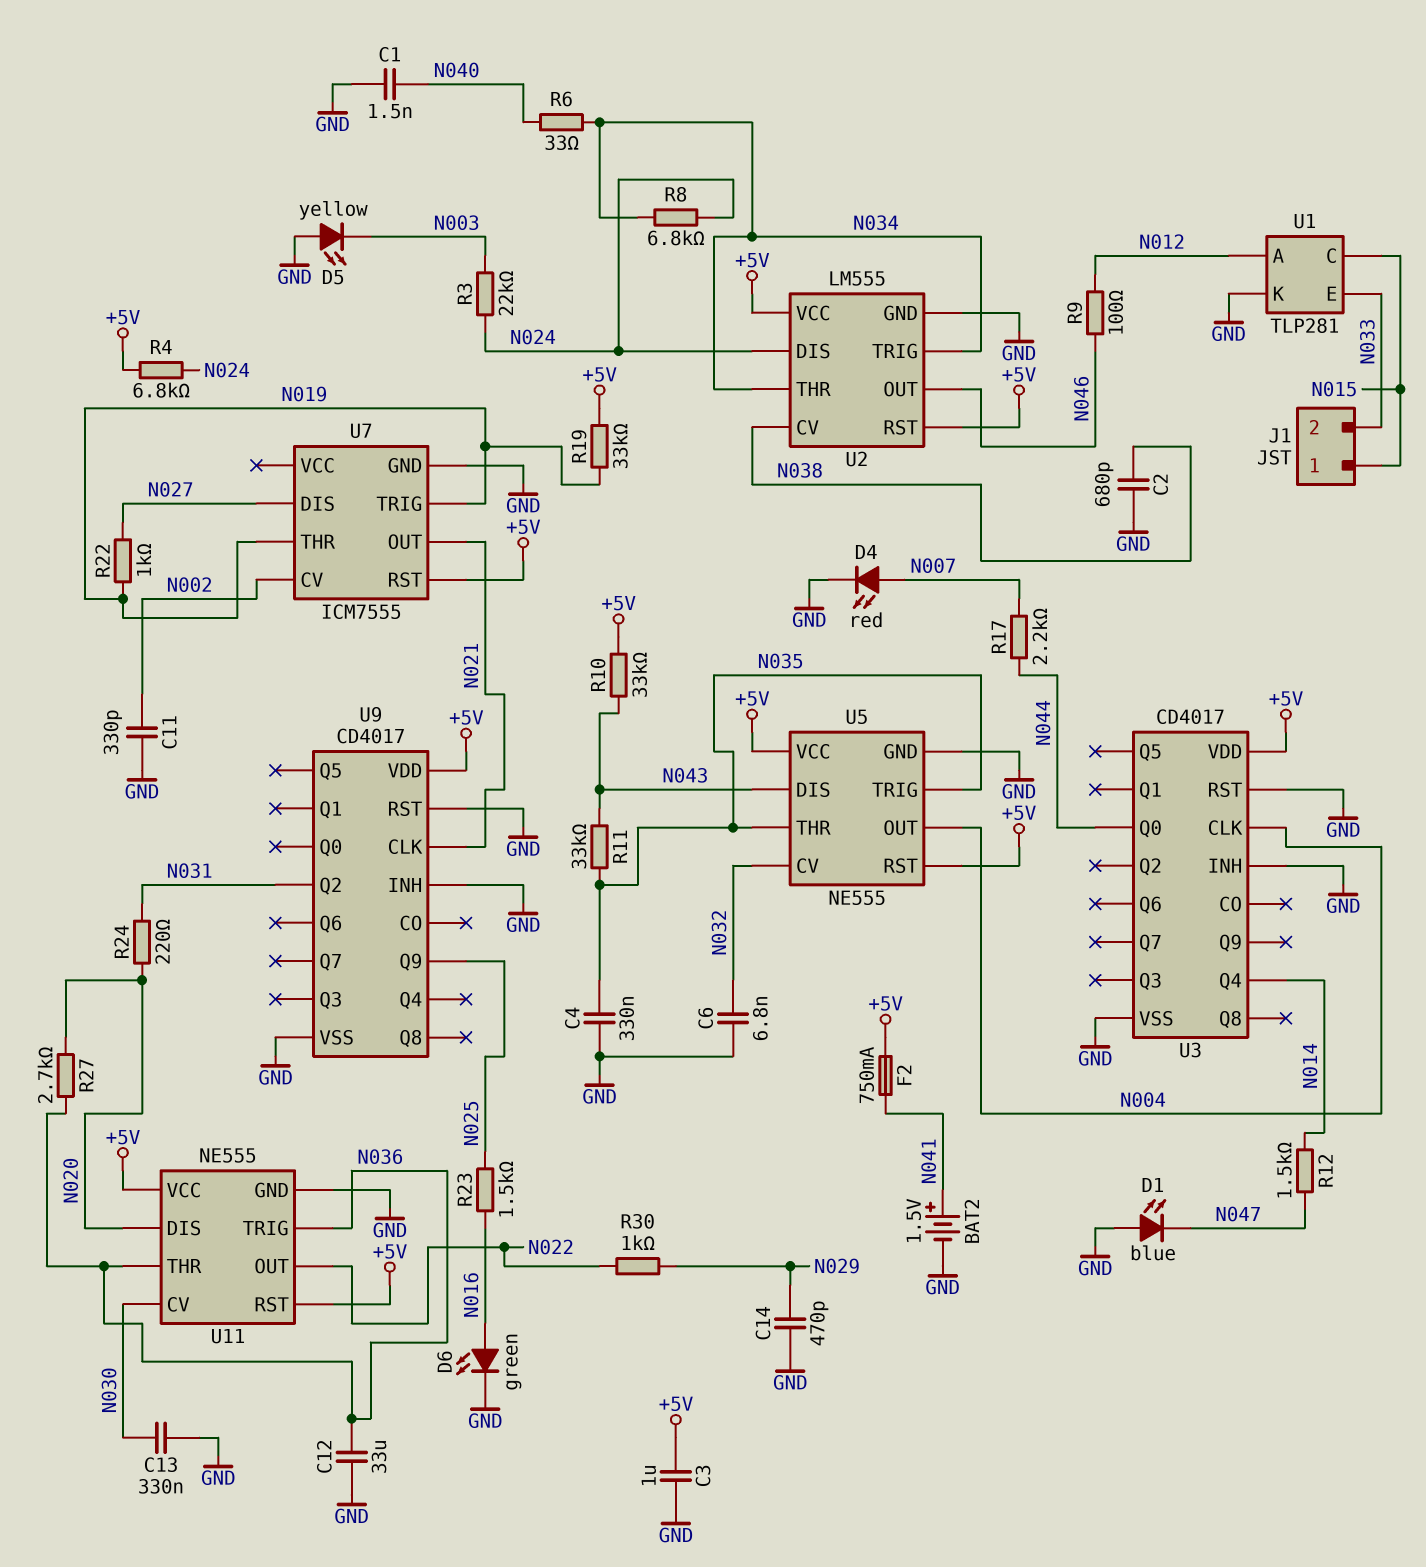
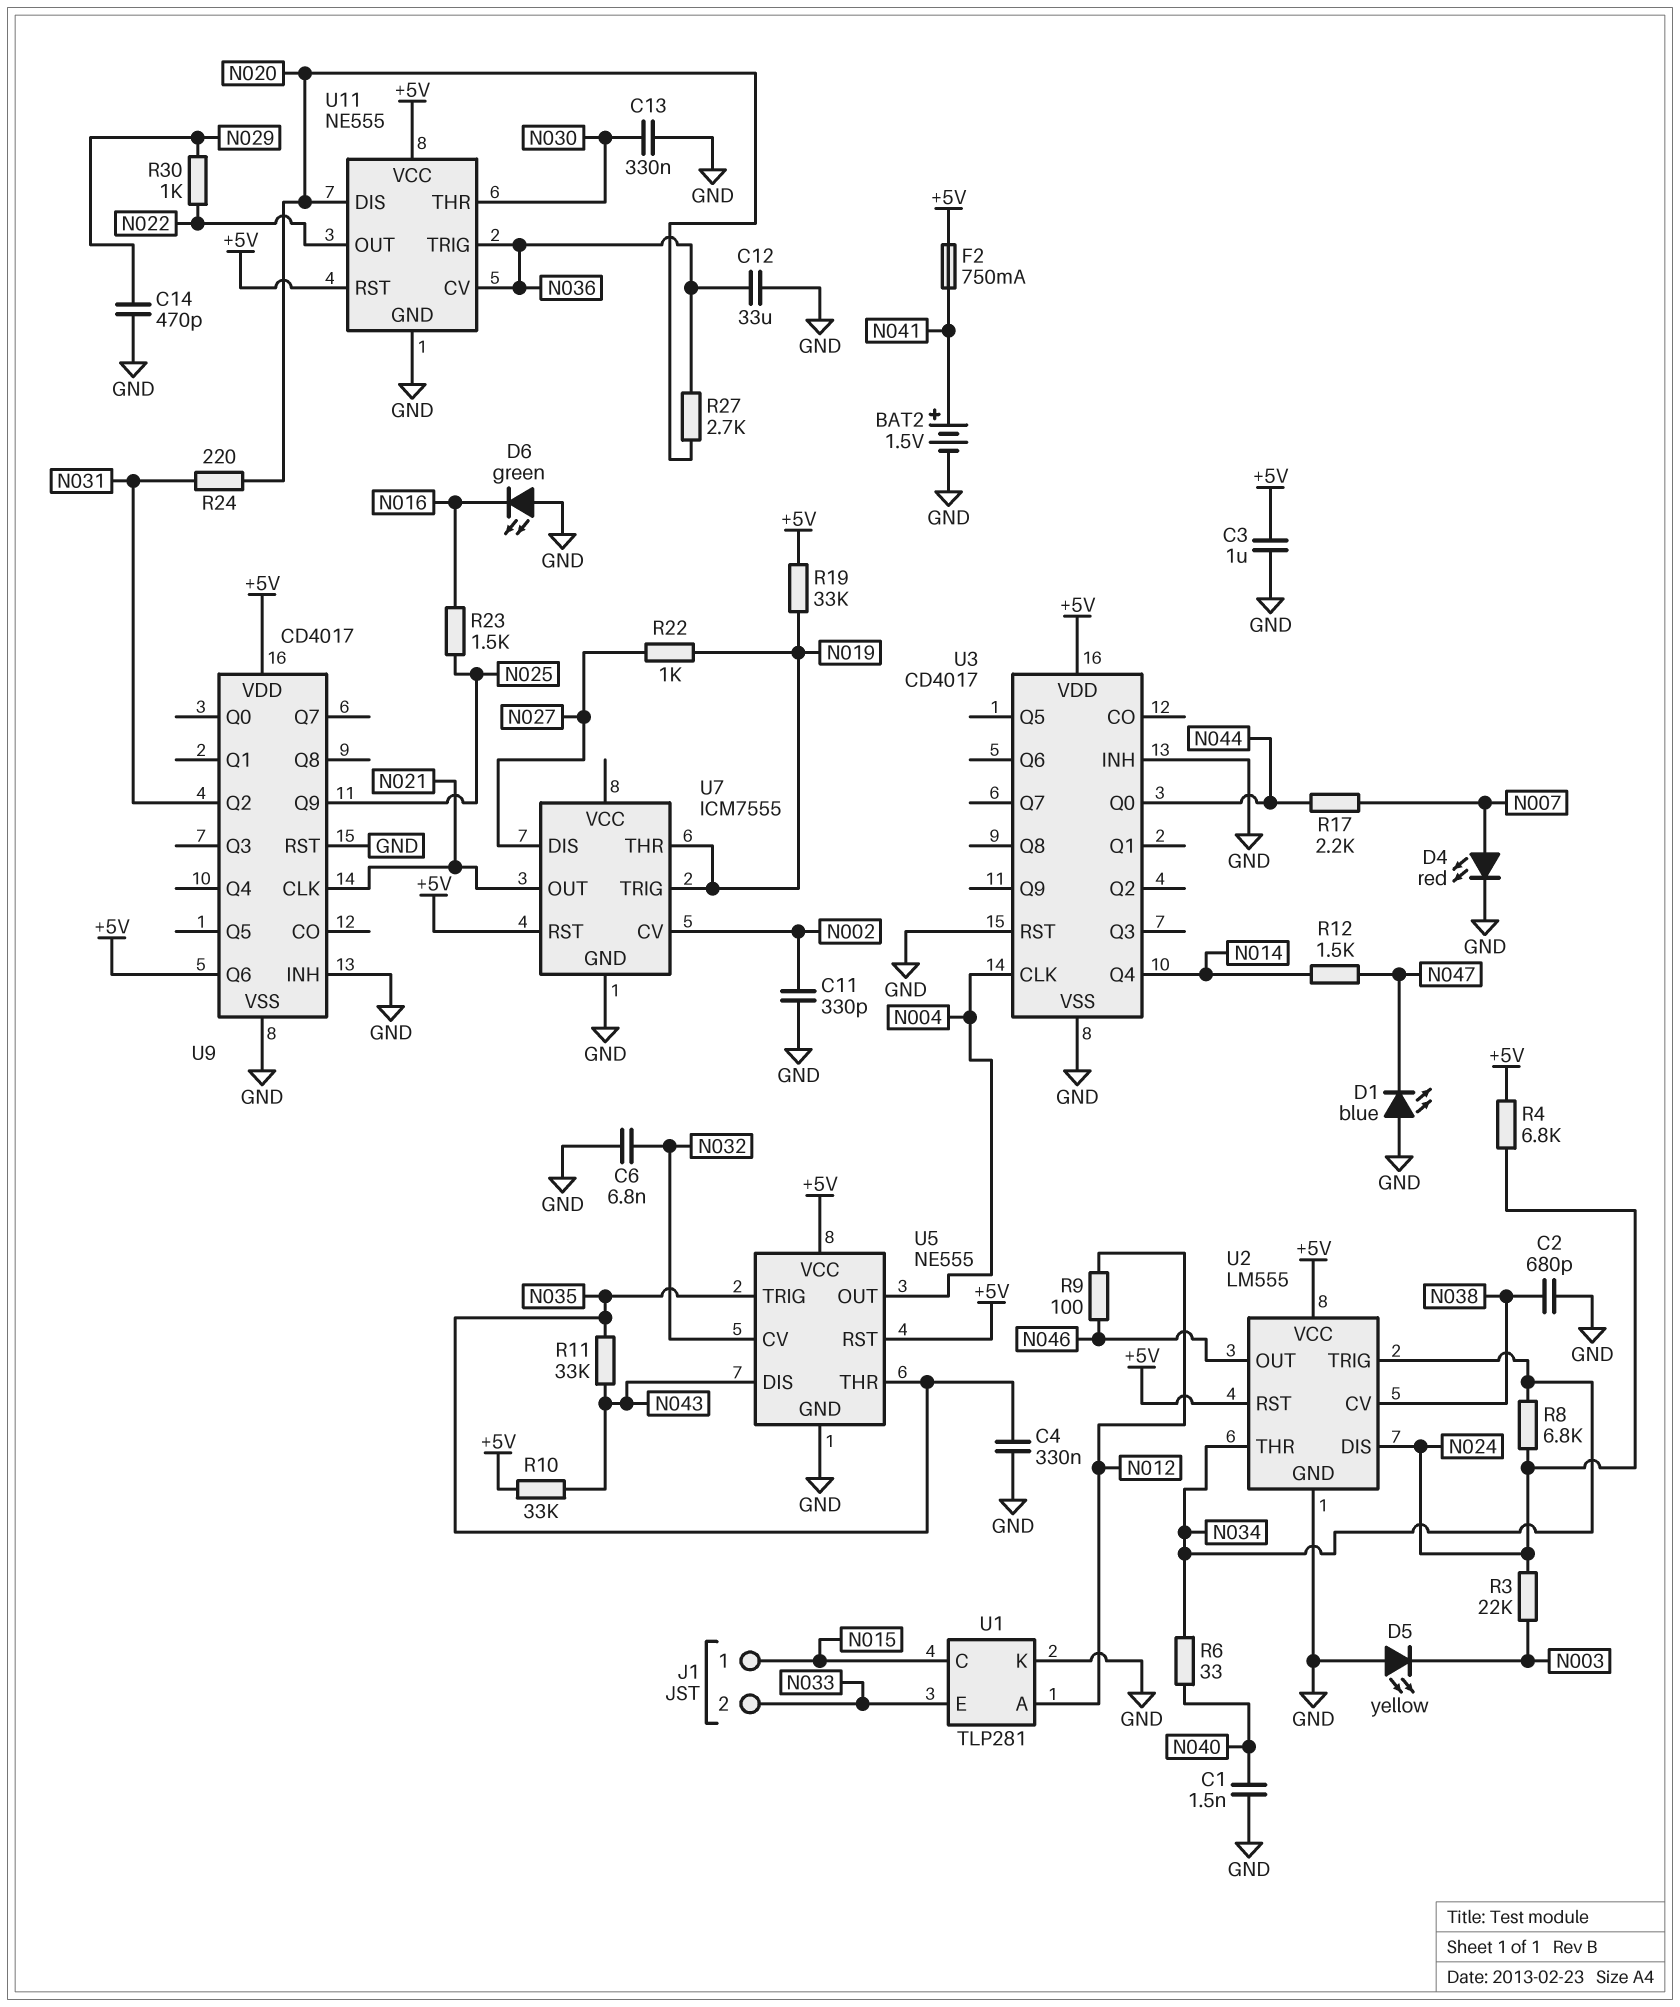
D6: LED green (A N016, K GND) -> LED green (A GND, K N016)
U9 pin Q6: none -> +5V
U11 pin CV: N030 -> N036
U11 pin THR: N036 -> N030

